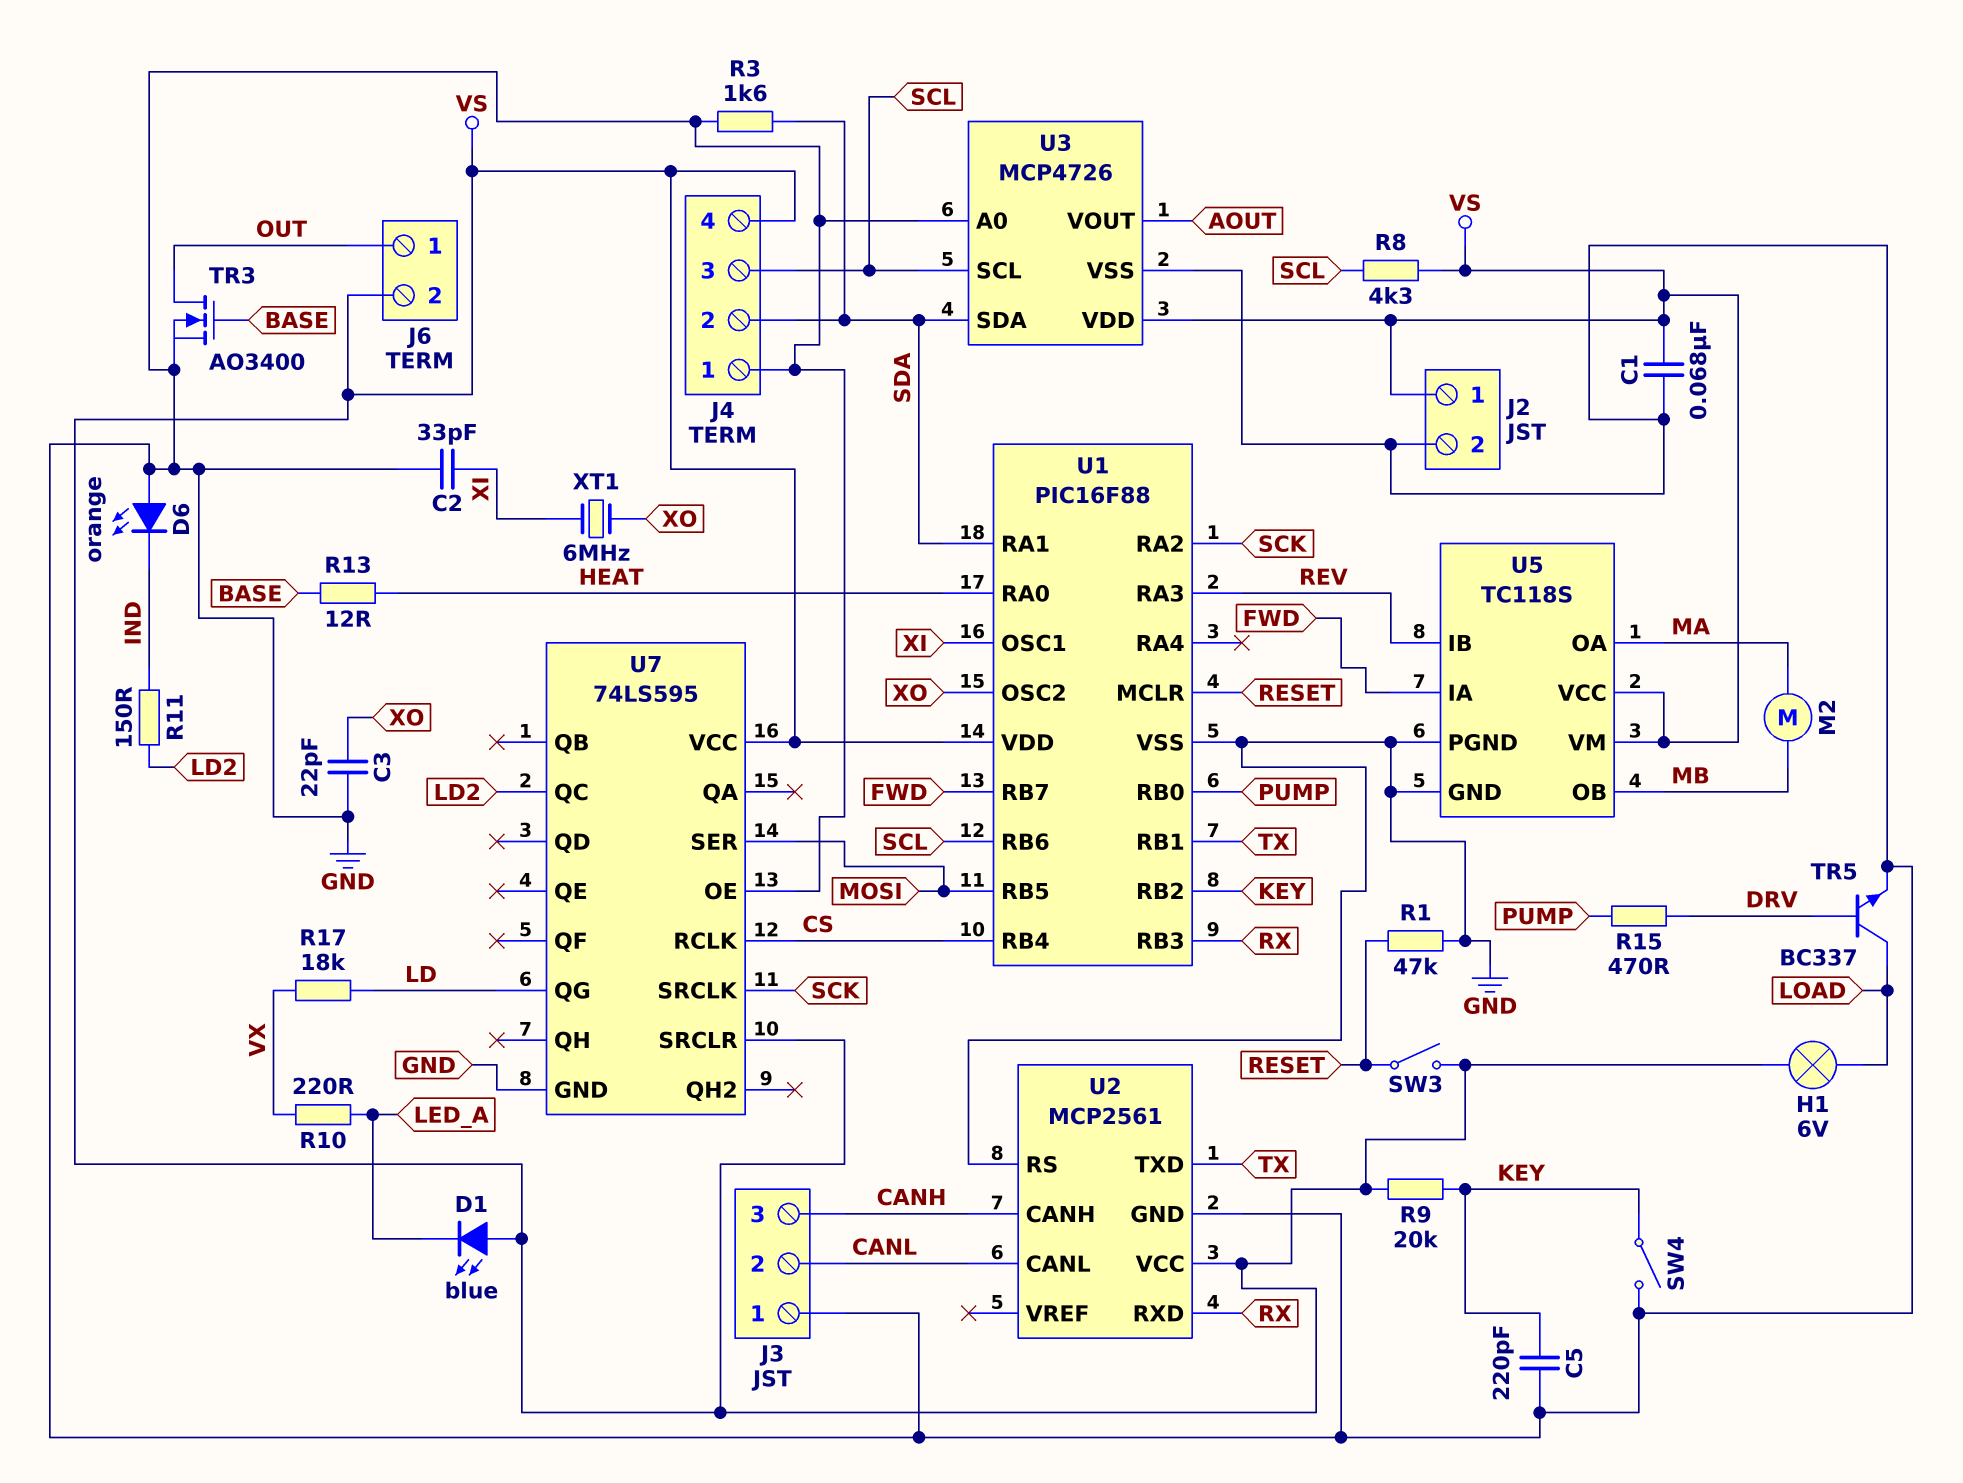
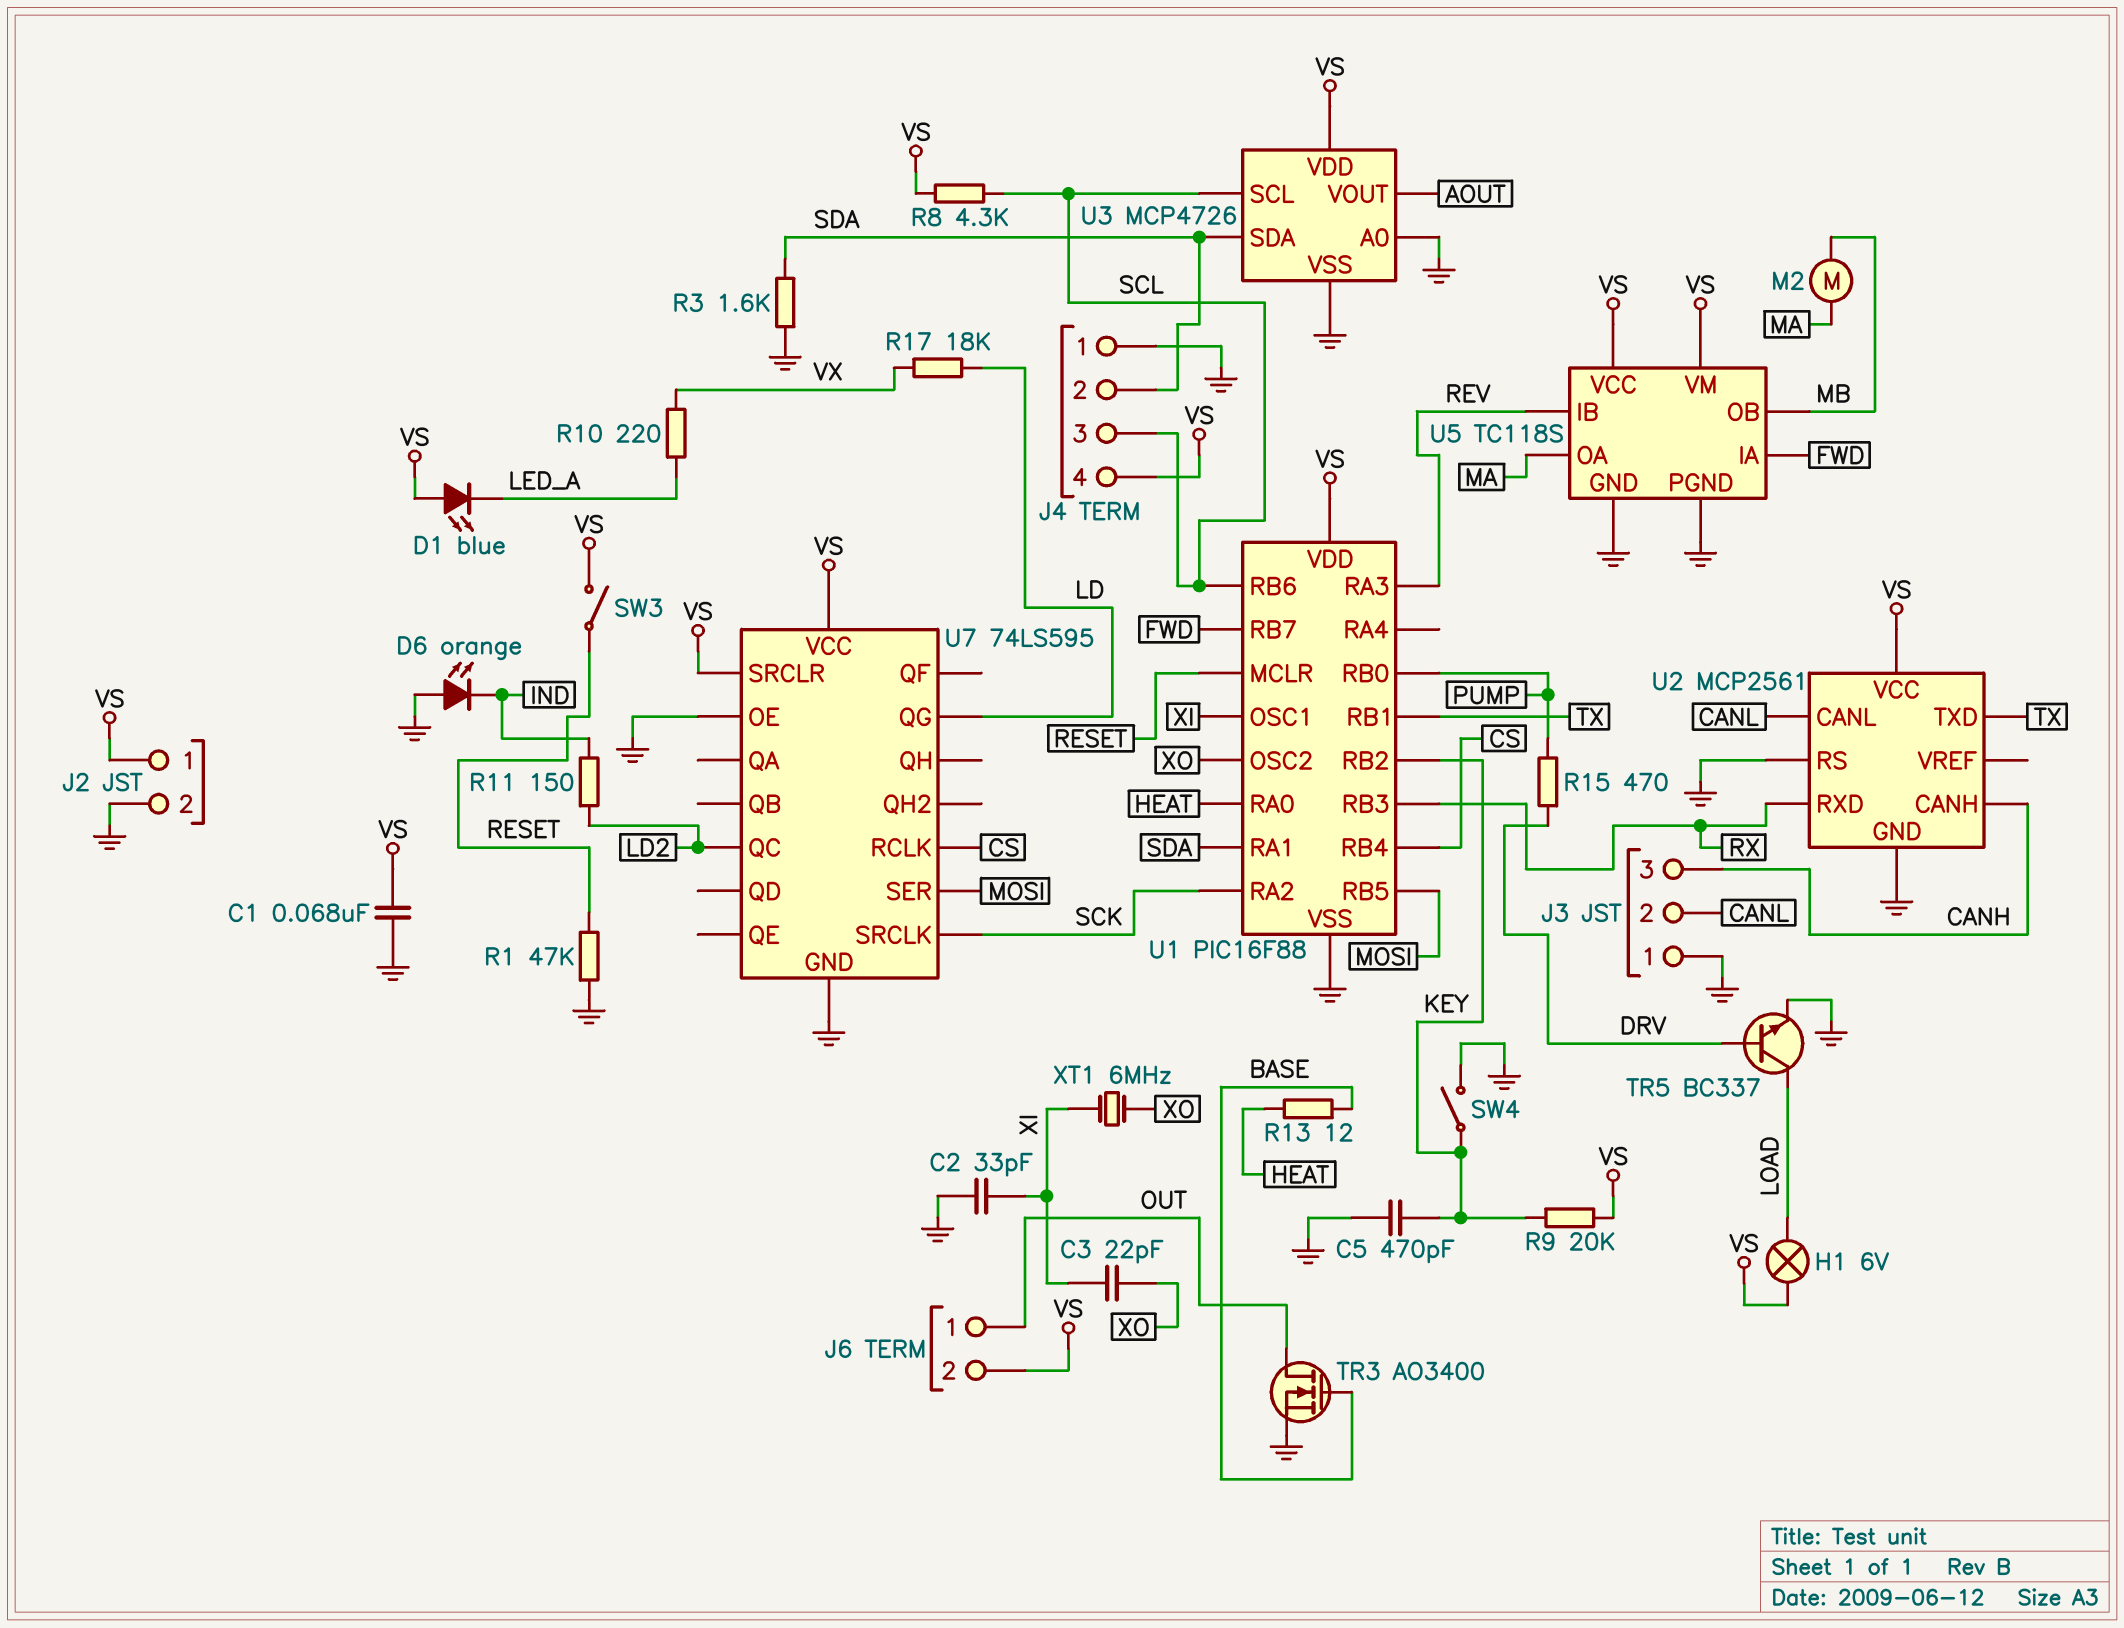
C3: 22pF (GND, XO) -> 22pF (XI, XO)
C5: 220pF (GND, KEY) -> 470pF (GND, KEY)

